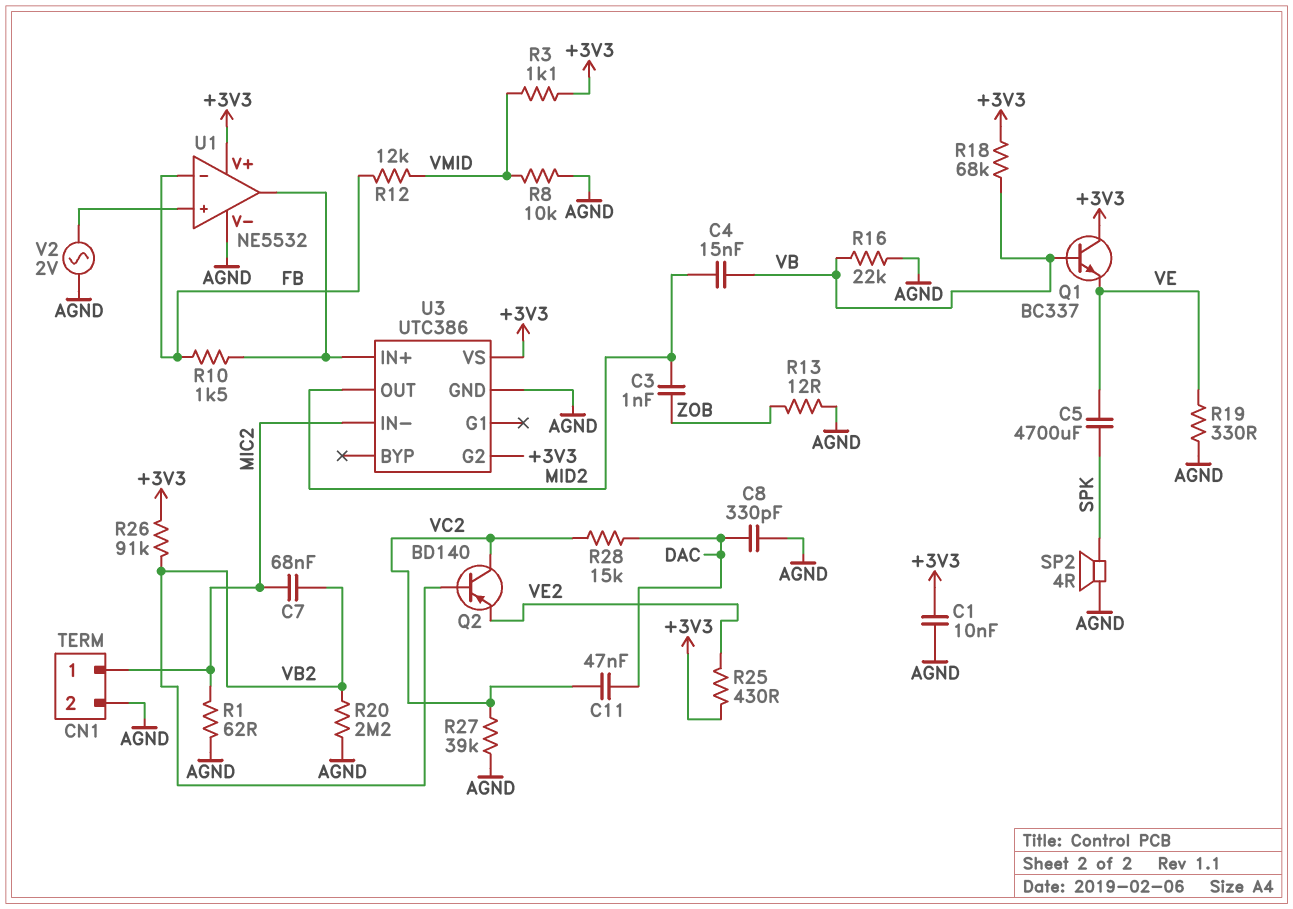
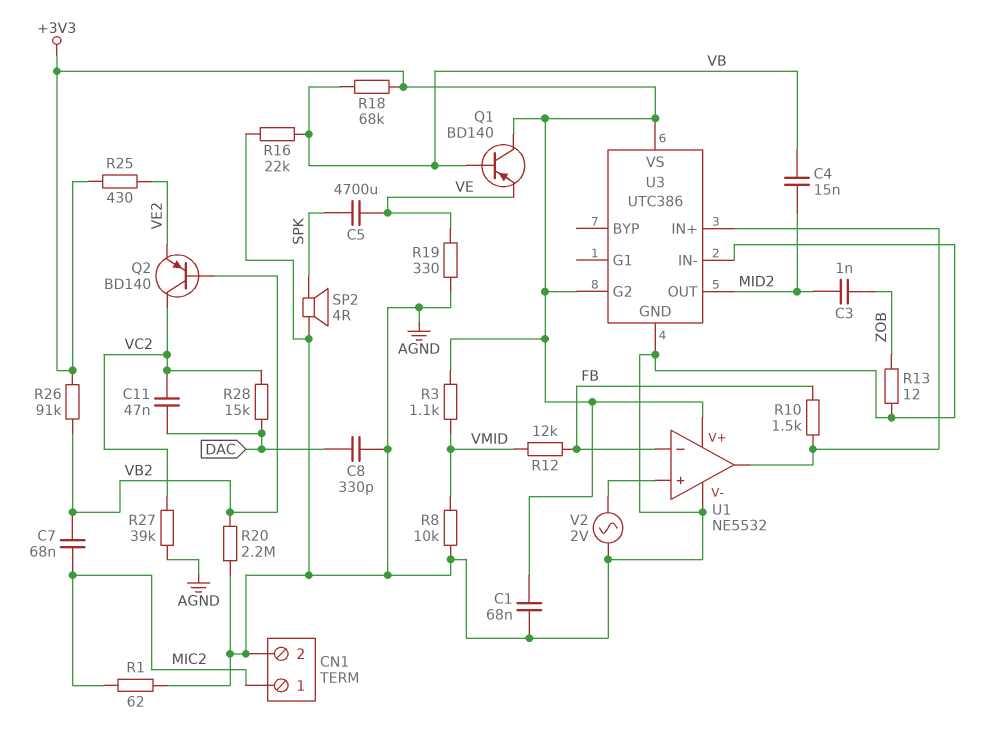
C1: 10nF (+3V3, AGND) -> 68nF (+3V3, AGND)
Q1: NPN BC337 (B VB, C +3V3, E VE) -> PNP BD140 (B VB, C +3V3, E VE)
U3 pin IN-: MIC2 -> AGND

